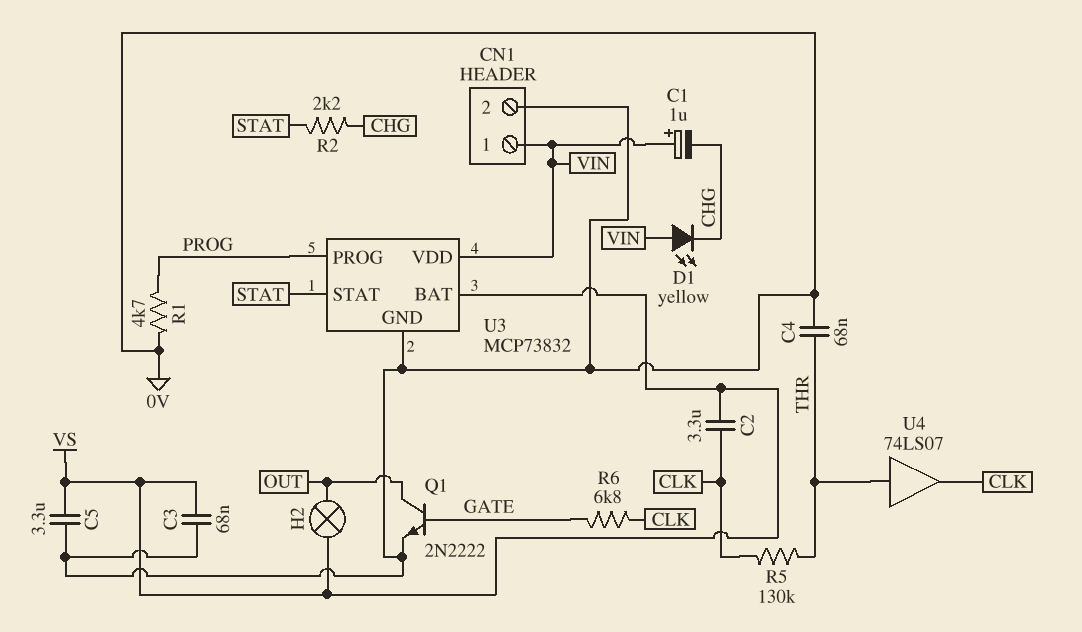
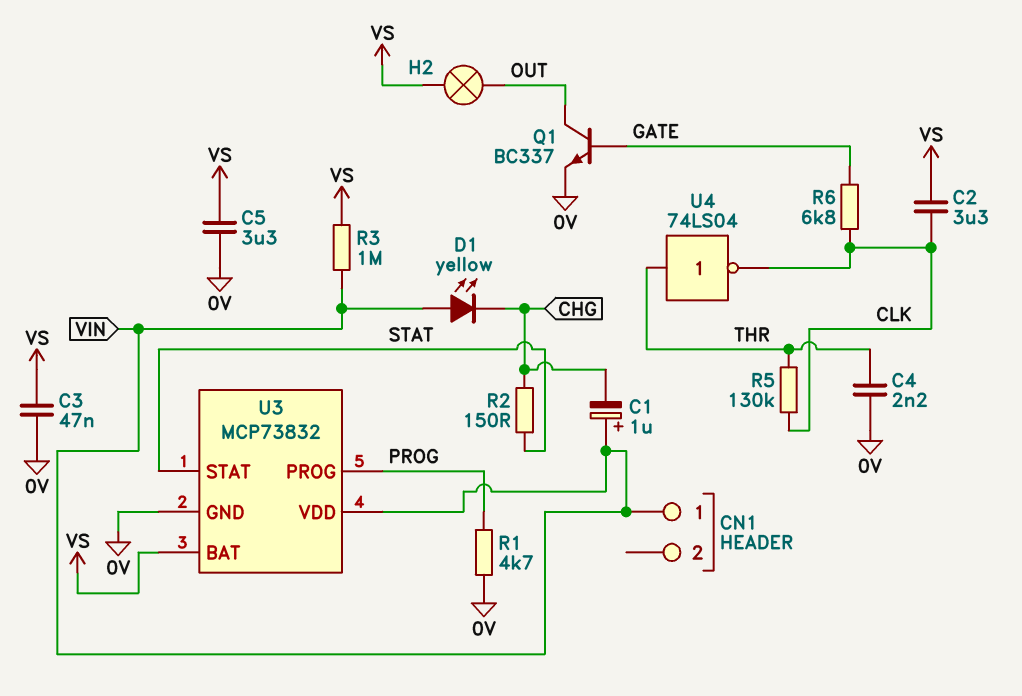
C3: 68nF (0V, VS) -> 47nF (0V, VS)
C4: 68nF (0V, THR) -> 2.2nF (0V, THR)
CN1 pin 2: 0V -> none
Q1: NPN 2N2222 (B GATE, C OUT, E 0V) -> NPN BC337 (B GATE, C OUT, E 0V)
R2: 2.2k (CHG, STAT) -> 150 (CHG, STAT)
R3: none -> 1M (VIN, VS)
U4: buffer 74LS07 (in THR, out CLK) -> NOT 74LS04 (in THR, out CLK)

